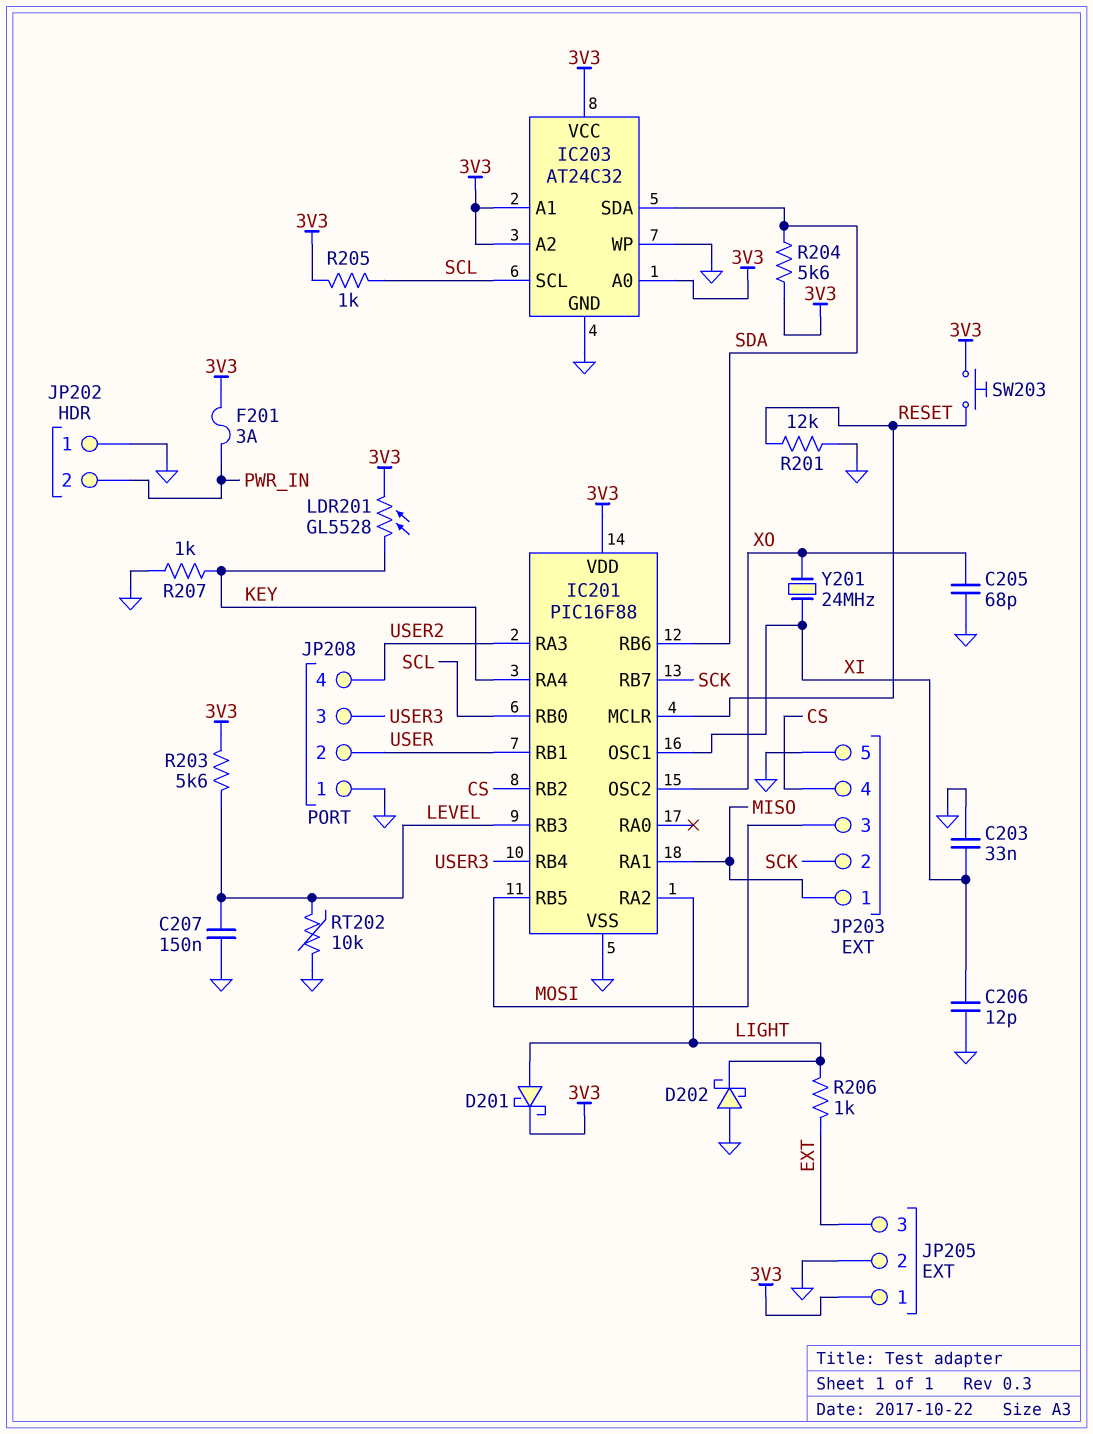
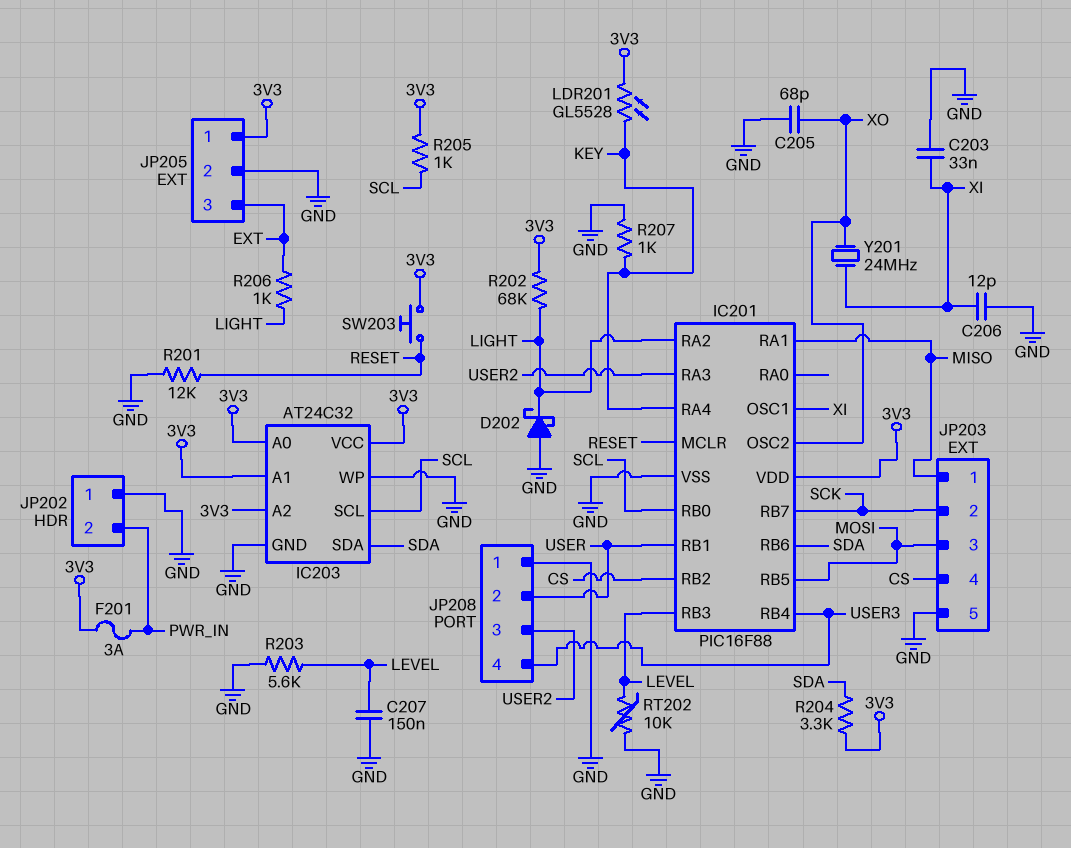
D201: schottky (A LIGHT, K 3V3) -> none
JP208 pin 3: USER3 -> USER2
JP208 pin 4: USER2 -> USER3
R202: none -> 68k (3V3, LIGHT)
R203: 5.6k (3V3, LEVEL) -> 5.6k (GND, LEVEL)
R204: 5.6k (3V3, SDA) -> 3.3k (3V3, SDA)

